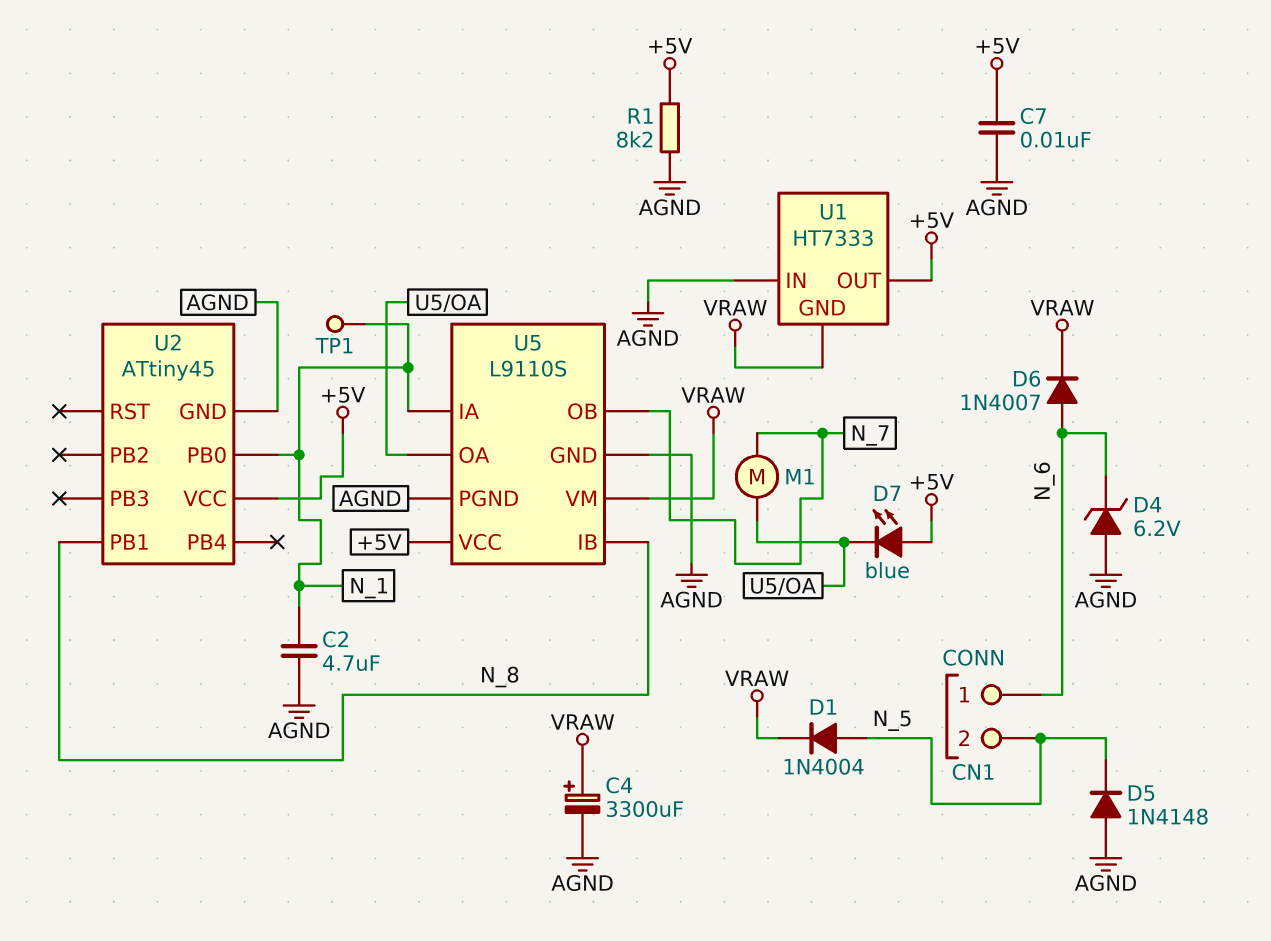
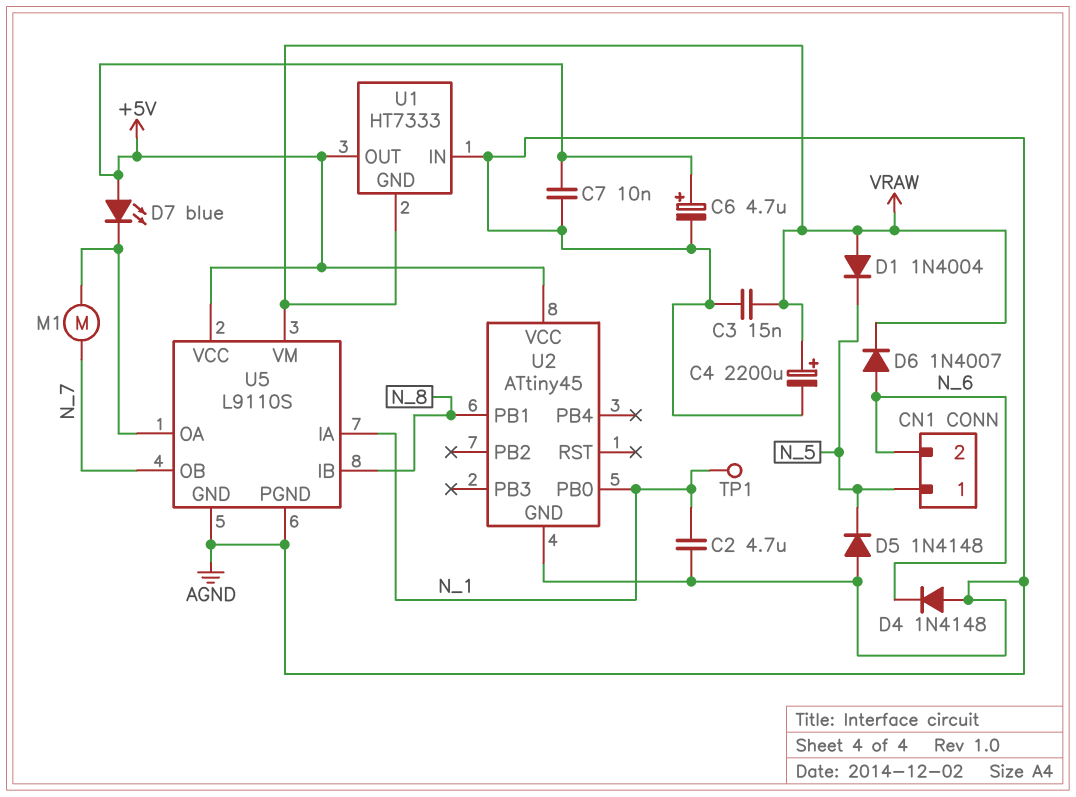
C3: none -> 15nF (AGND, VRAW)
C4: 3300uF (plus VRAW, minus AGND) -> 2200uF (plus VRAW, minus AGND)
C6: none -> 4.7uF (plus +5V, minus AGND)
CN1 pin 1: N_6 -> N_5
CN1 pin 2: N_5 -> N_6
D1: diode 1N4004 (A N_5, K VRAW) -> diode 1N4004 (A VRAW, K N_5)
D4: zener 6.2V (A AGND, K N_6) -> diode 1N4148 (A AGND, K N_6)
R1: 8.2k (+5V, AGND) -> none

